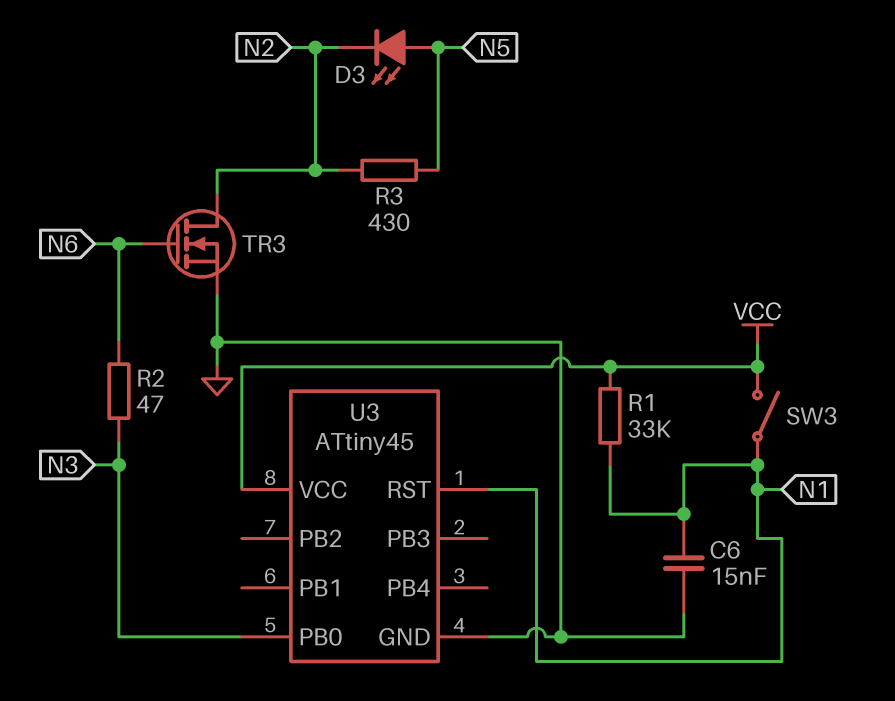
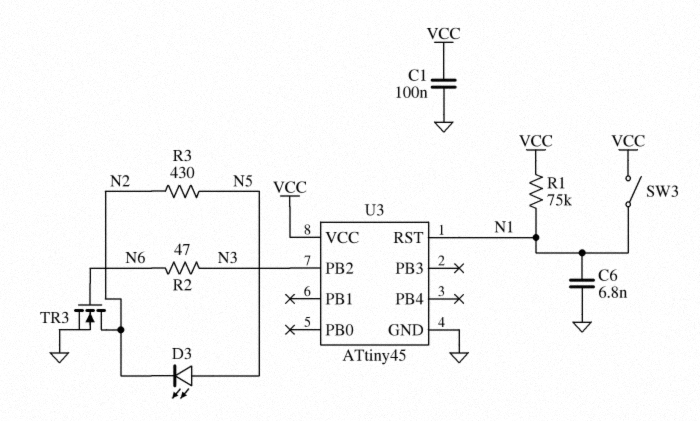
C1: none -> 100nF (GND, VCC)
C6: 15nF (GND, N1) -> 6.8nF (GND, N1)
R1: 33k (N1, VCC) -> 75k (N1, VCC)
U3 pin PB0: N3 -> none
U3 pin PB2: none -> N3

